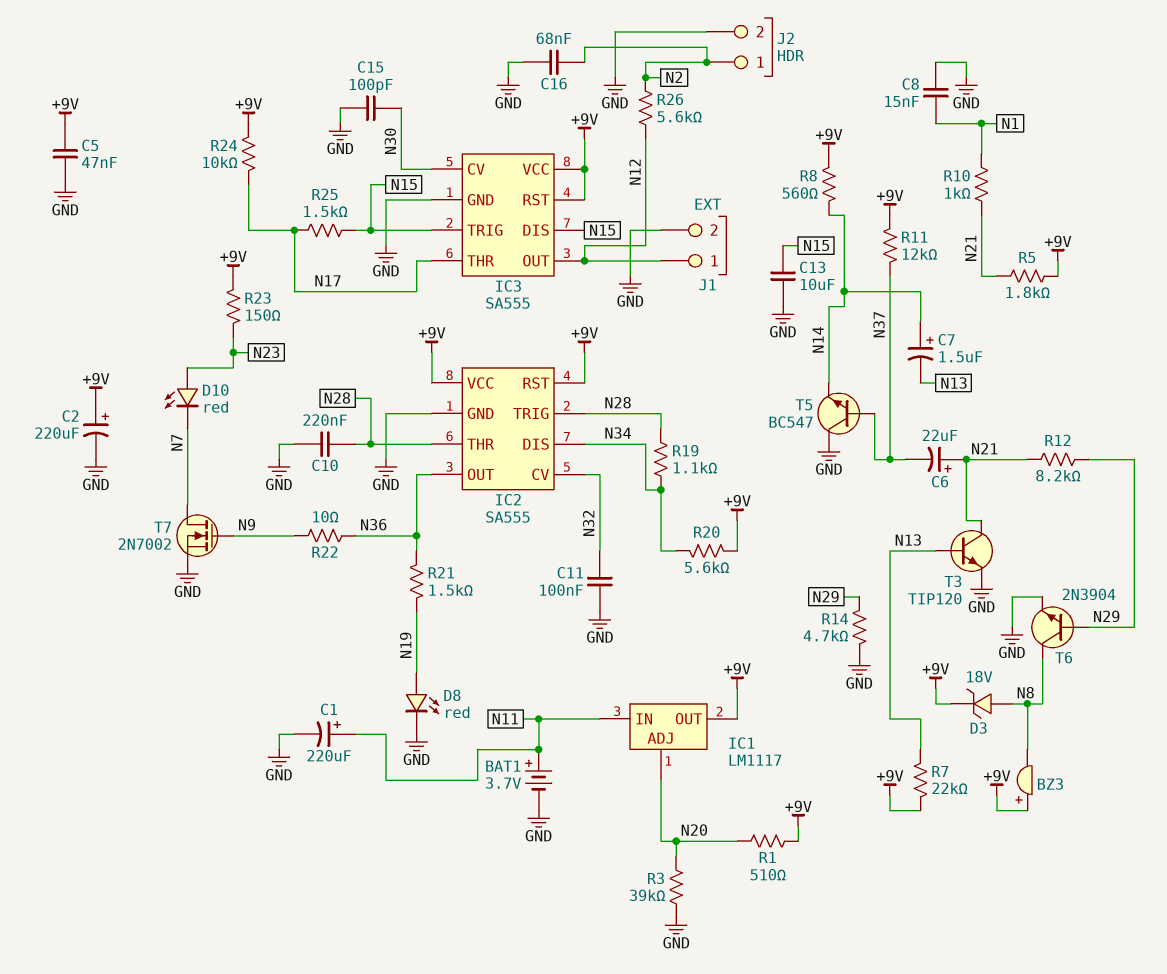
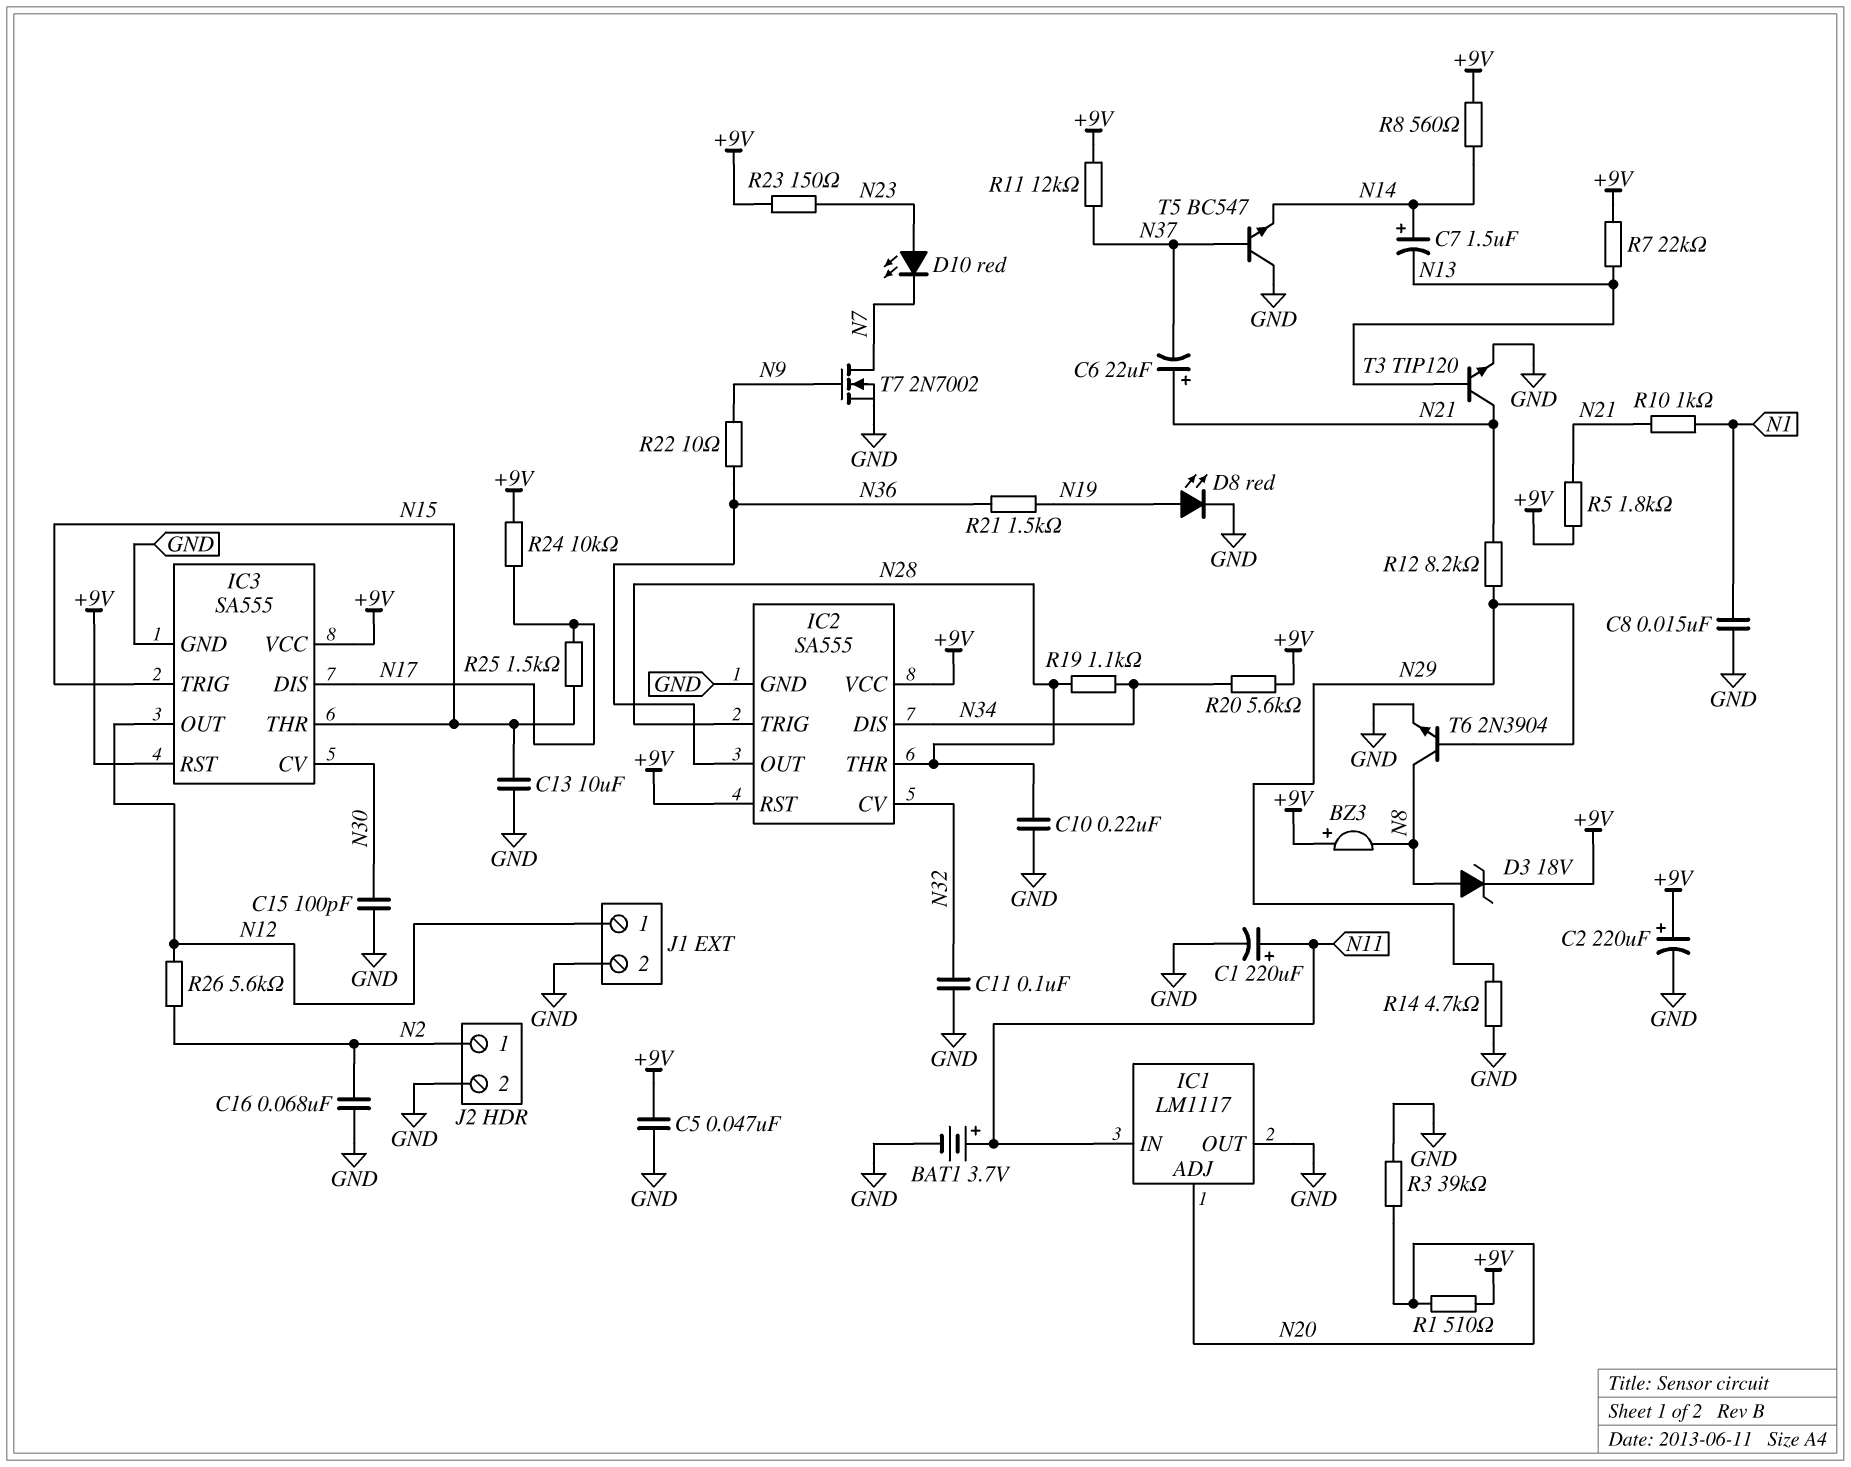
IC1 pin OUT: +9V -> GND
IC3 pin DIS: N15 -> N17
IC3 pin THR: N17 -> N15

